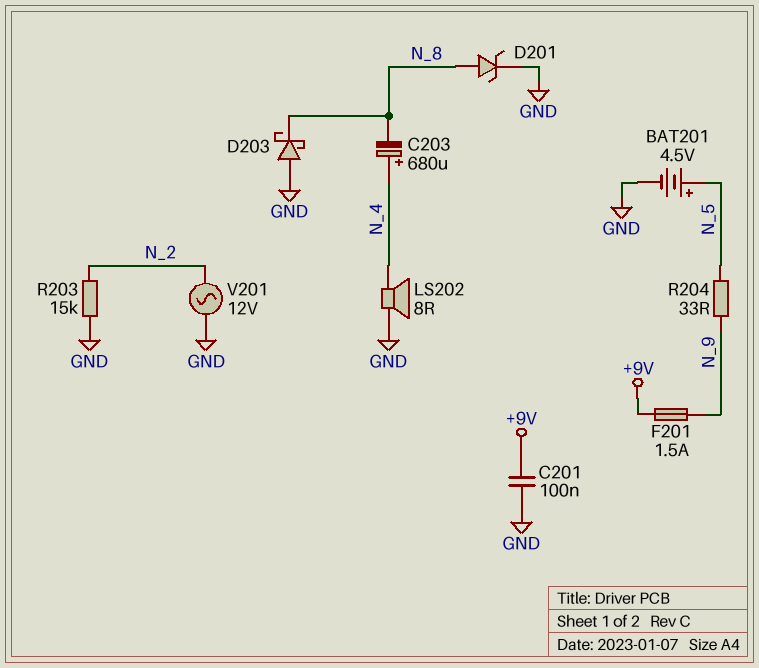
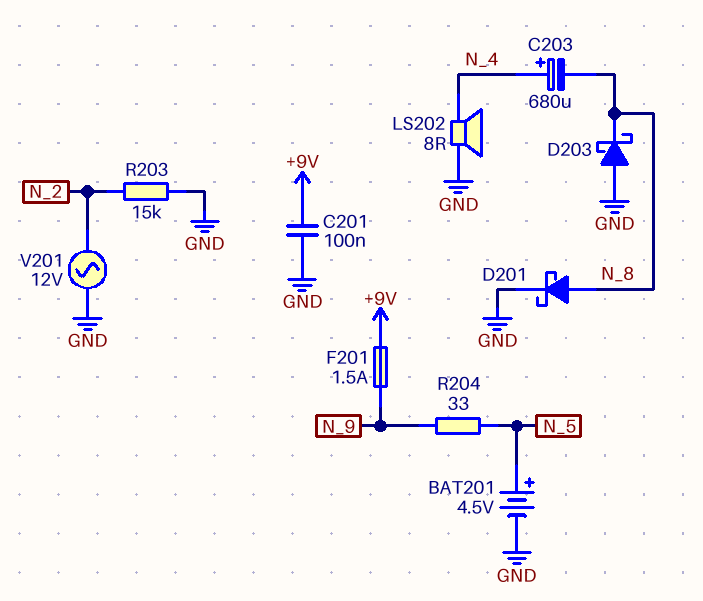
D201: zener (A N_8, K GND) -> schottky (A N_8, K GND)

